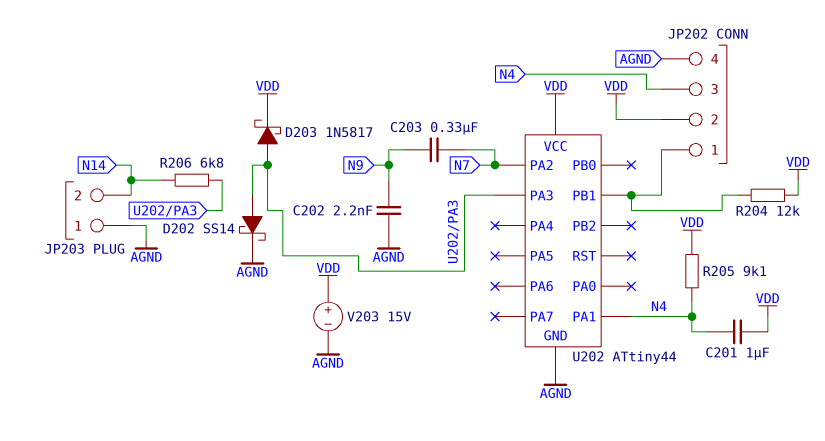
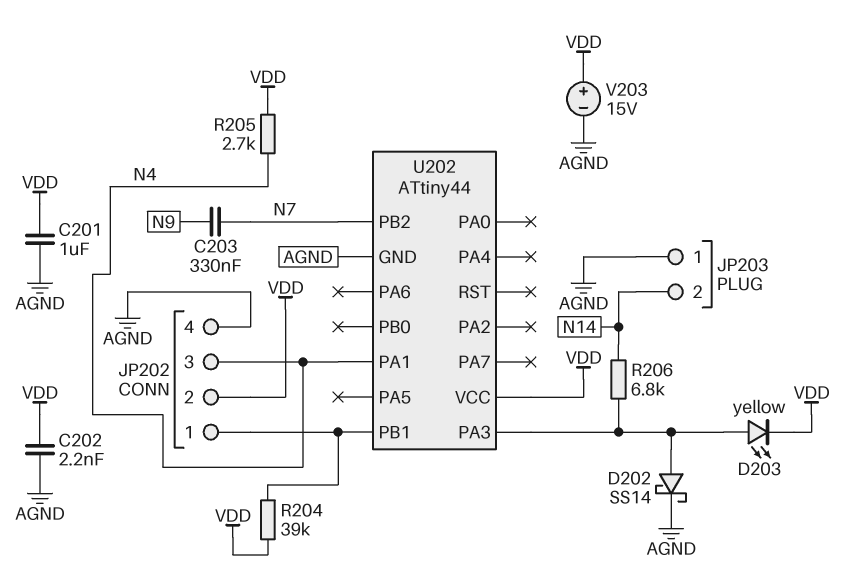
C201: 1uF (N4, VDD) -> 1uF (AGND, VDD)
C202: 2.2nF (AGND, N9) -> 2.2nF (AGND, VDD)
D203: schottky 1N5817 (A U202/PA3, K VDD) -> LED yellow (A U202/PA3, K VDD)
R204: 12k (JP202/1, VDD) -> 39k (JP202/1, VDD)
R205: 9.1k (N4, VDD) -> 2.7k (N4, VDD)
U202 pin PA2: N7 -> none
U202 pin PB2: none -> N7

